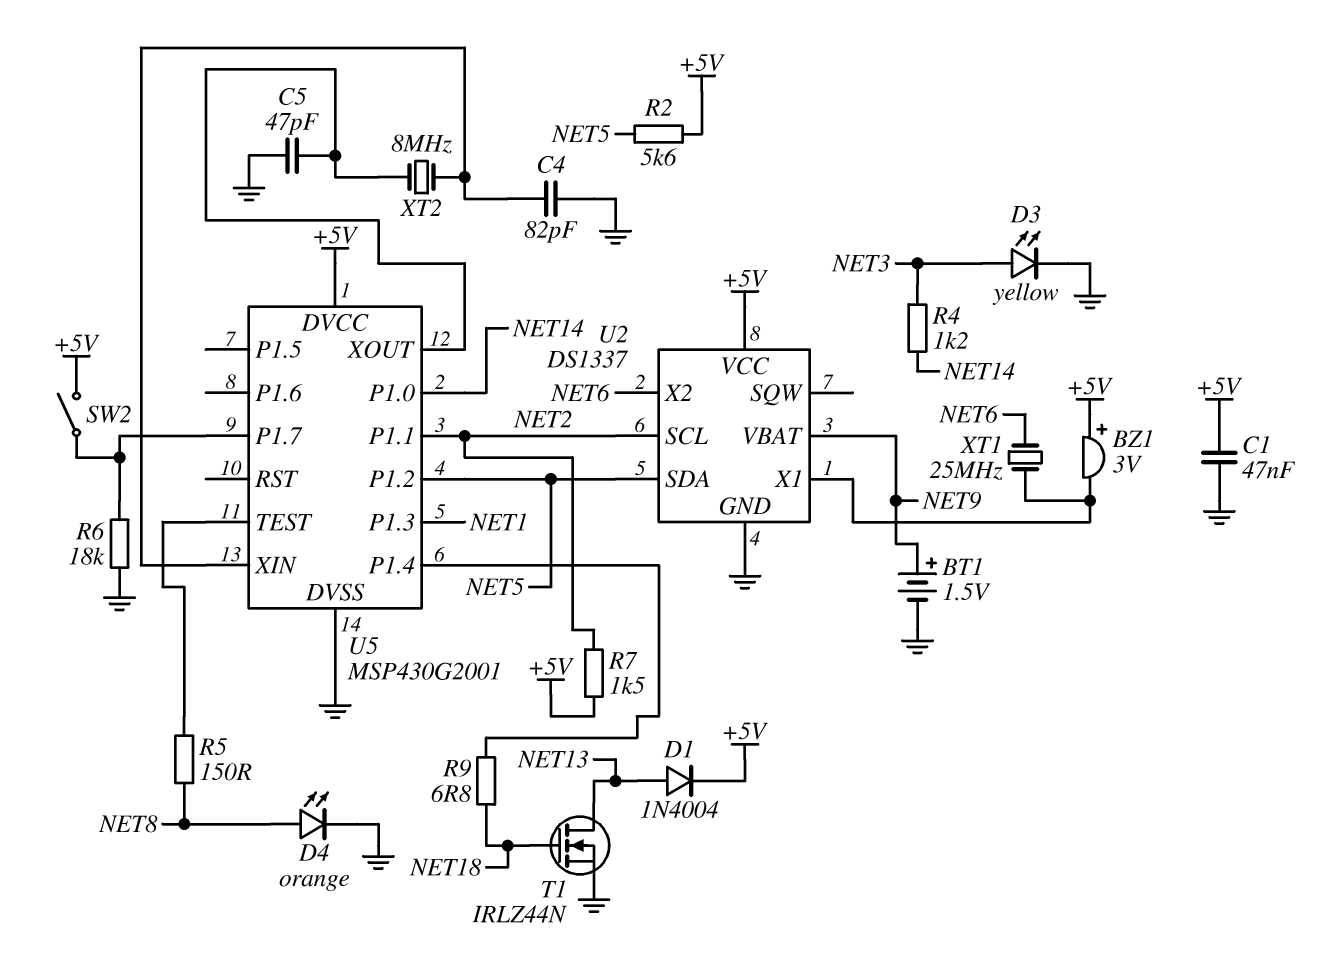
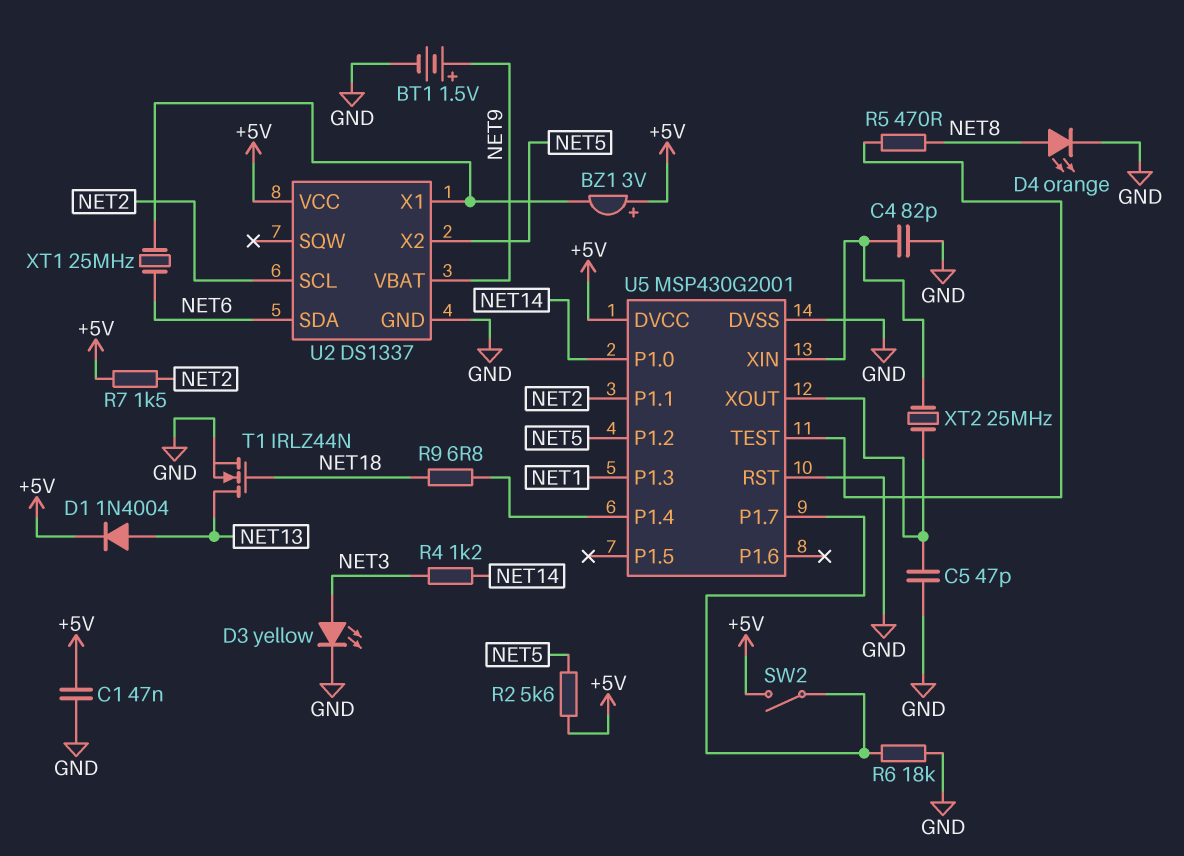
R5: 150 (NET8, U5/TEST) -> 470 (NET8, U5/TEST)
U2 pin SDA: NET5 -> NET6
U2 pin X2: NET6 -> NET5
U5 pin RST: none -> GND
XT2: 8MHz (U5/XIN, U5/XOUT) -> 25MHz (U5/XIN, U5/XOUT)

